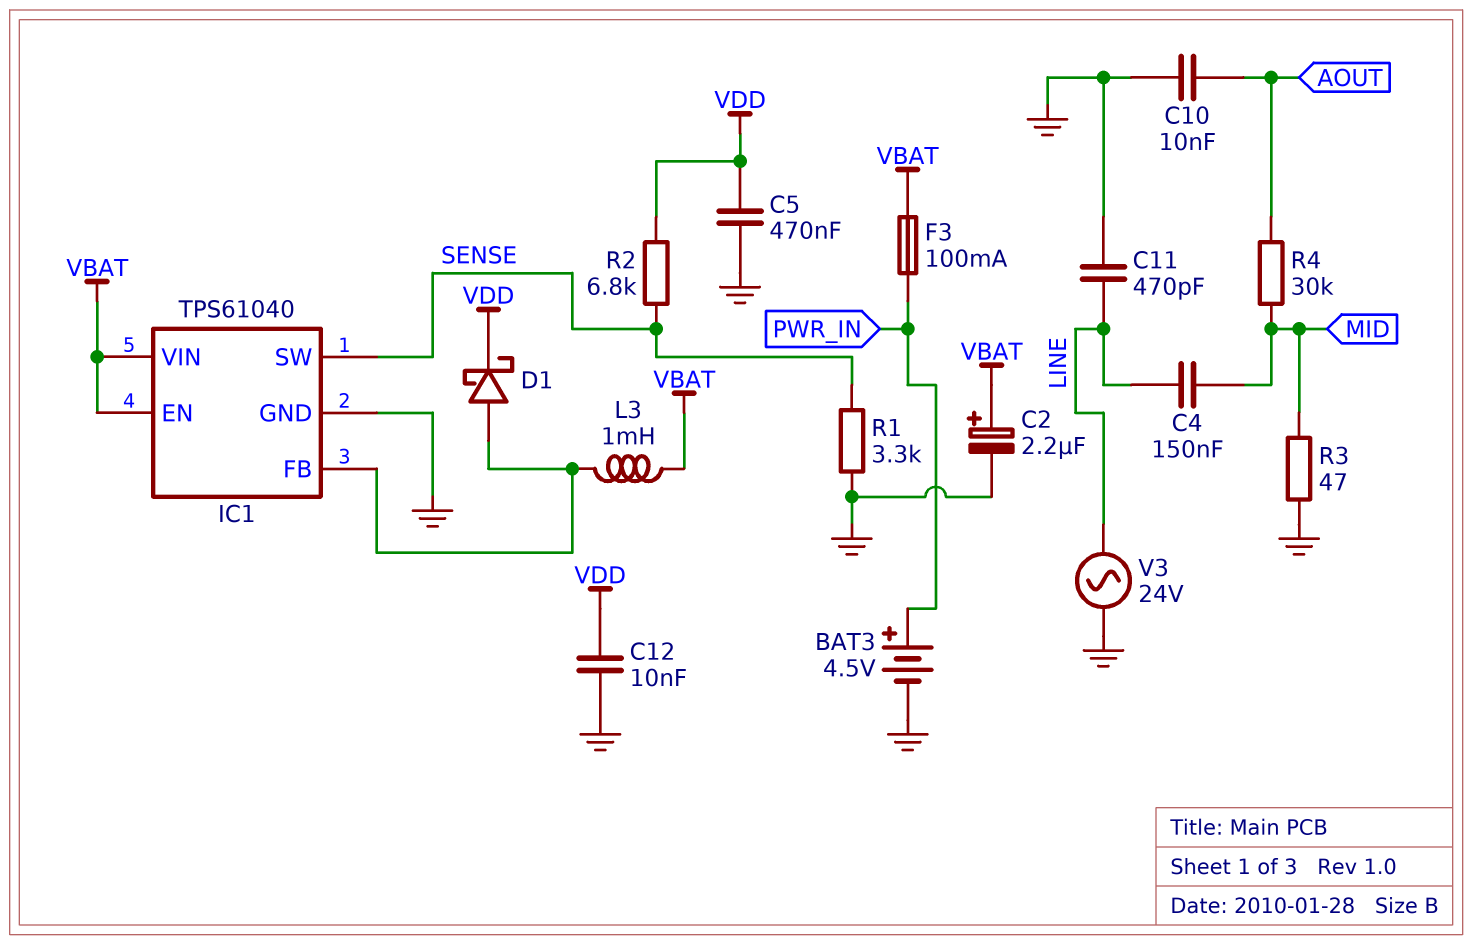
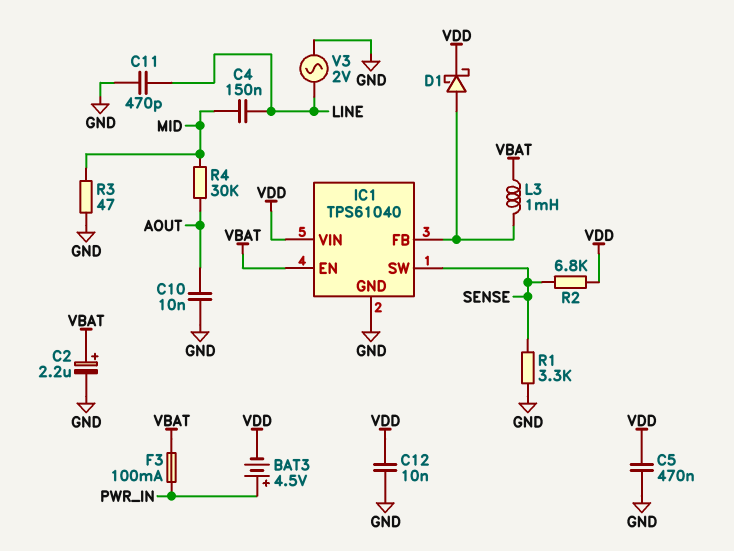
BAT3: 4.5V (plus PWR_IN, minus GND) -> 4.5V (plus PWR_IN, minus VDD)
IC1 pin VIN: VBAT -> VDD
V3: AC 24V (GND, LINE) -> AC 2V (GND, LINE)

